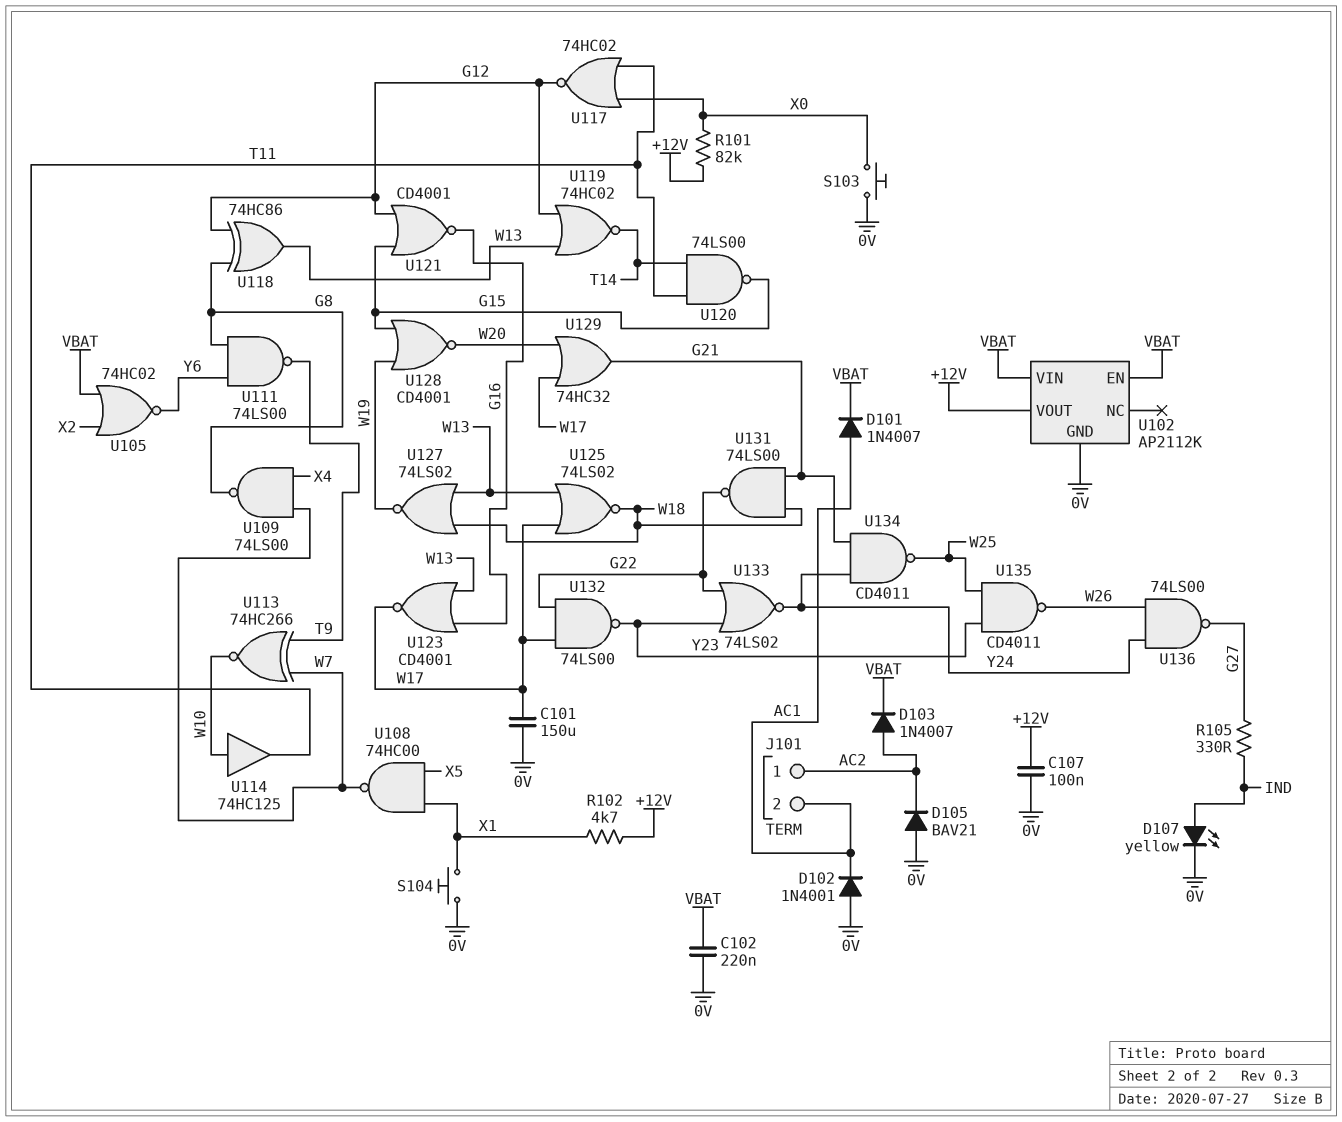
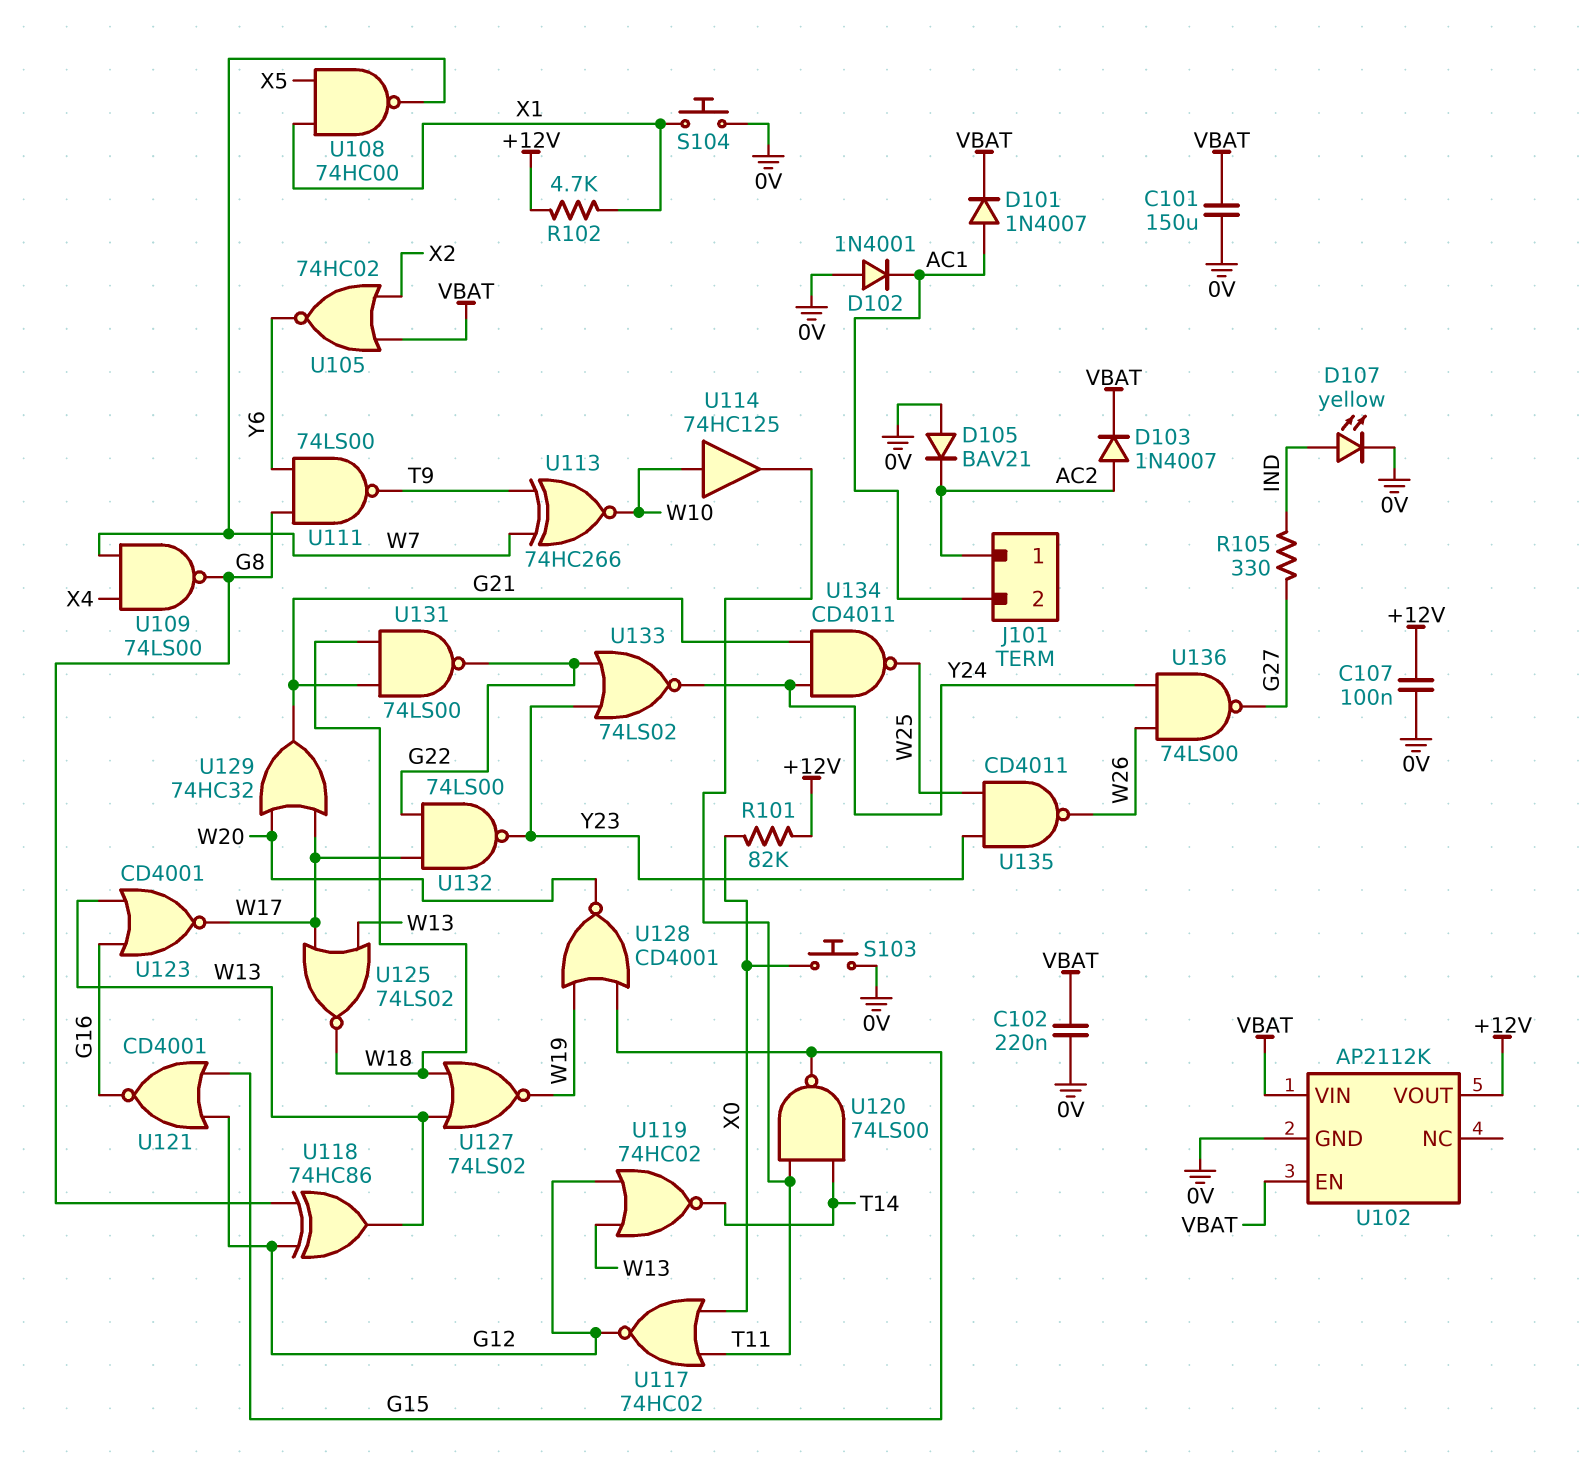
C101: 150uF (0V, W17) -> 150uF (0V, VBAT)

